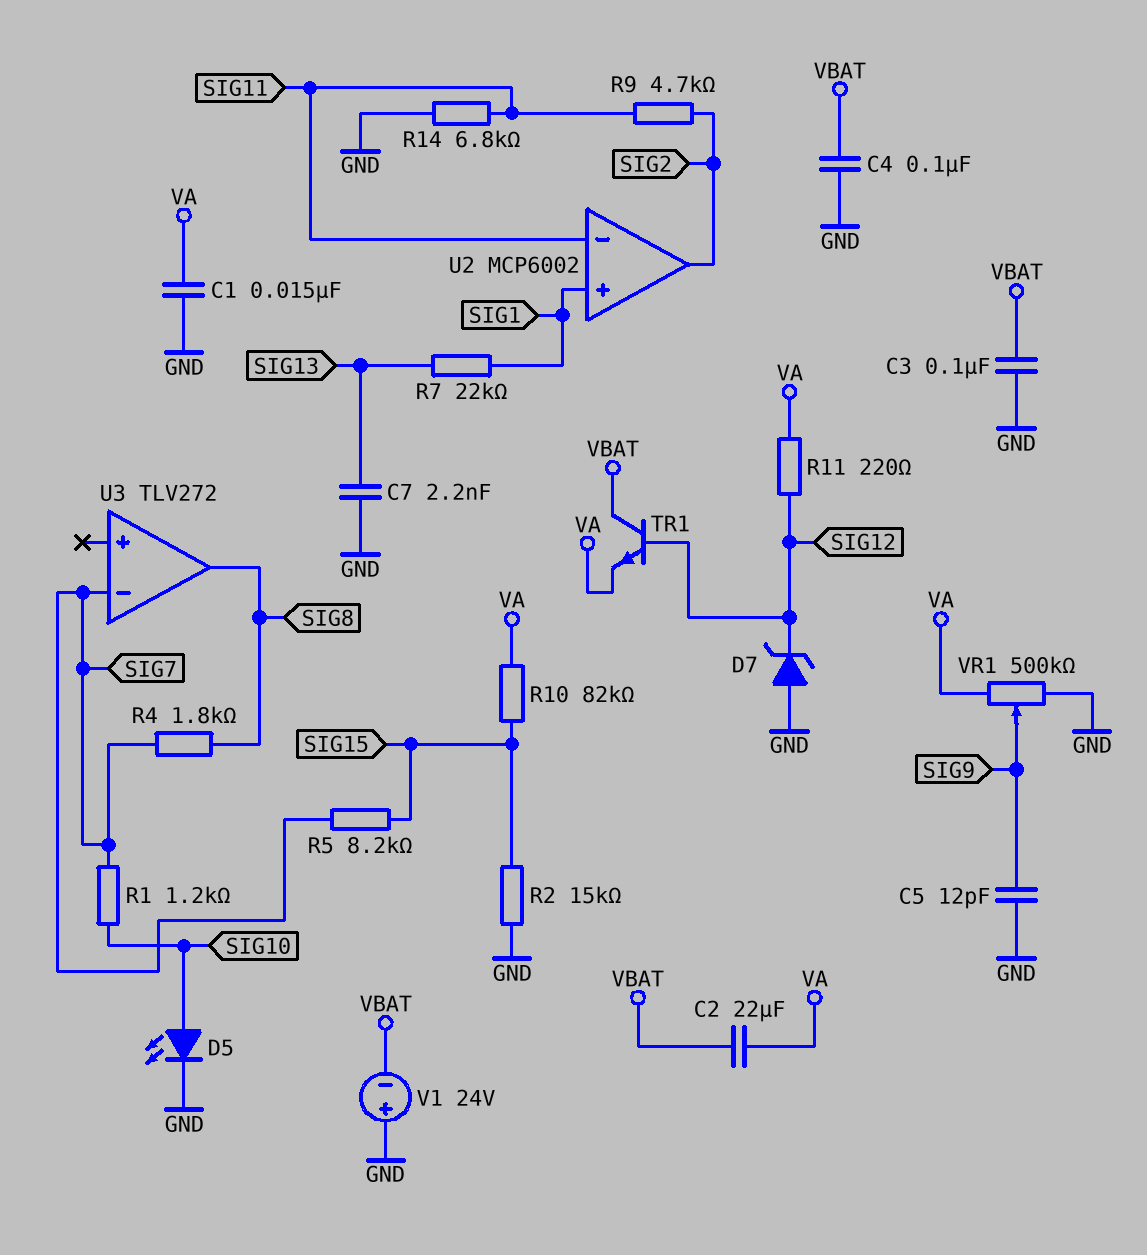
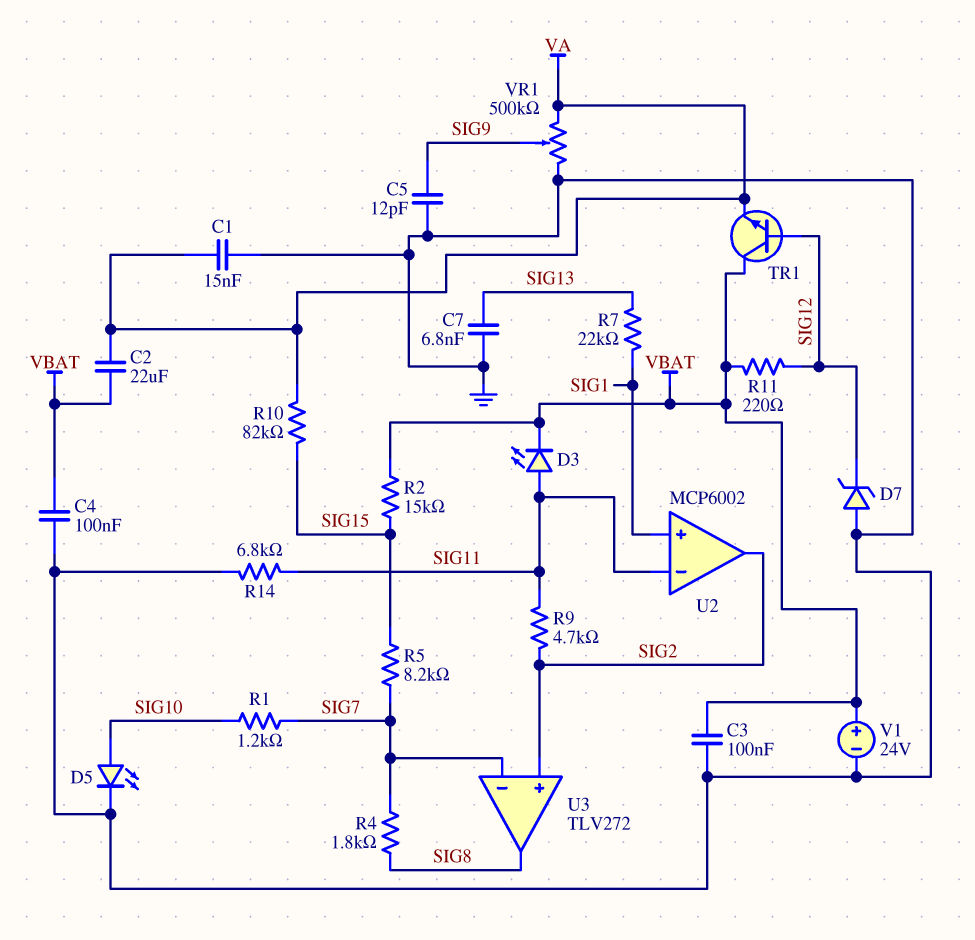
C7: 2.2nF (GND, SIG13) -> 6.8nF (GND, SIG13)
D3: none -> LED (A SIG11, K VBAT)
R2: 15k (GND, SIG15) -> 15k (SIG15, VBAT)
R11: 220 (SIG12, VA) -> 220 (SIG12, VBAT)
U3 pin in+: none -> SIG2
V1: 24V (plus GND, minus VBAT) -> 24V (plus VBAT, minus GND)

